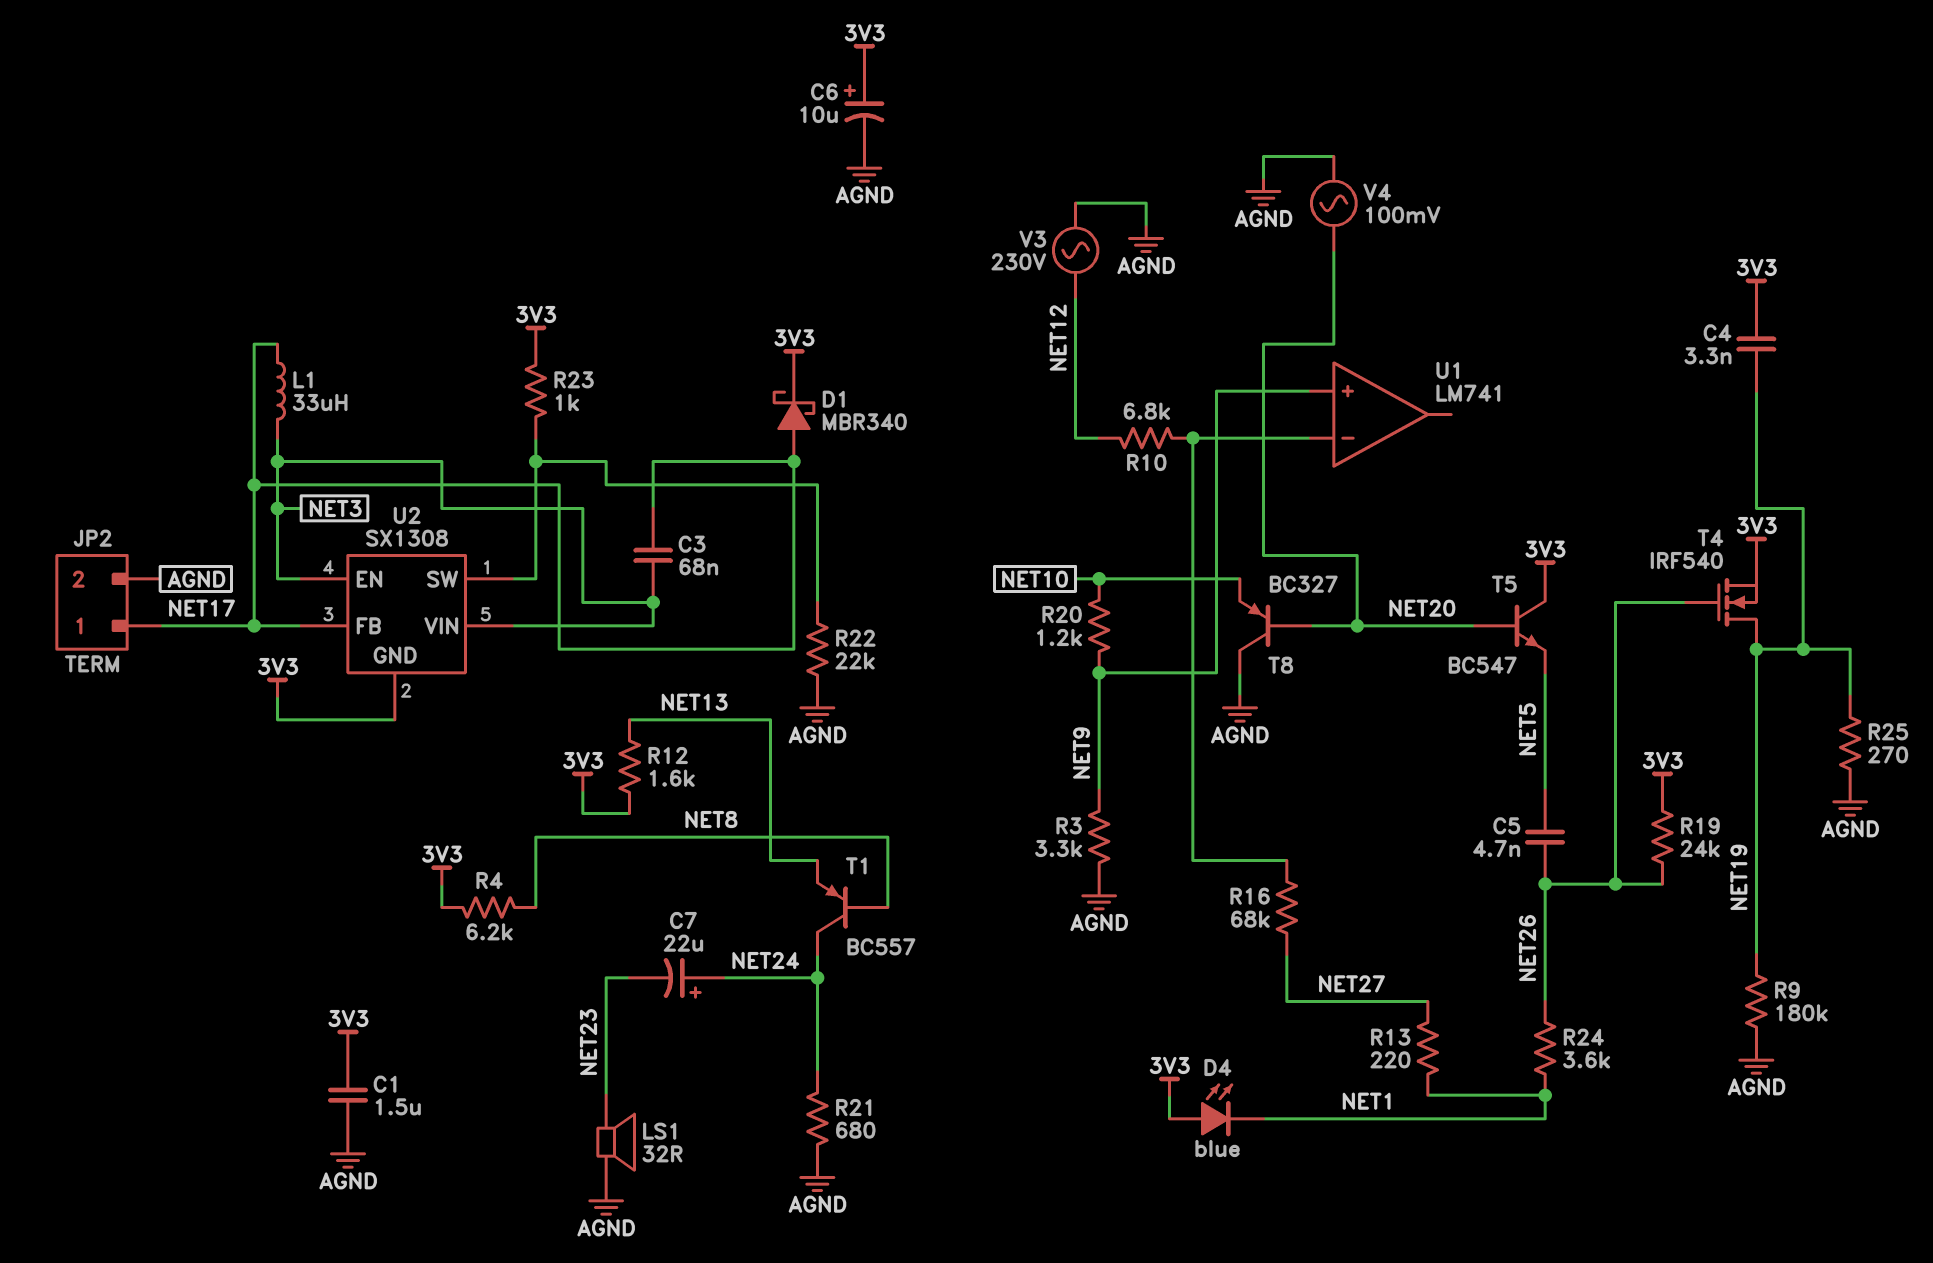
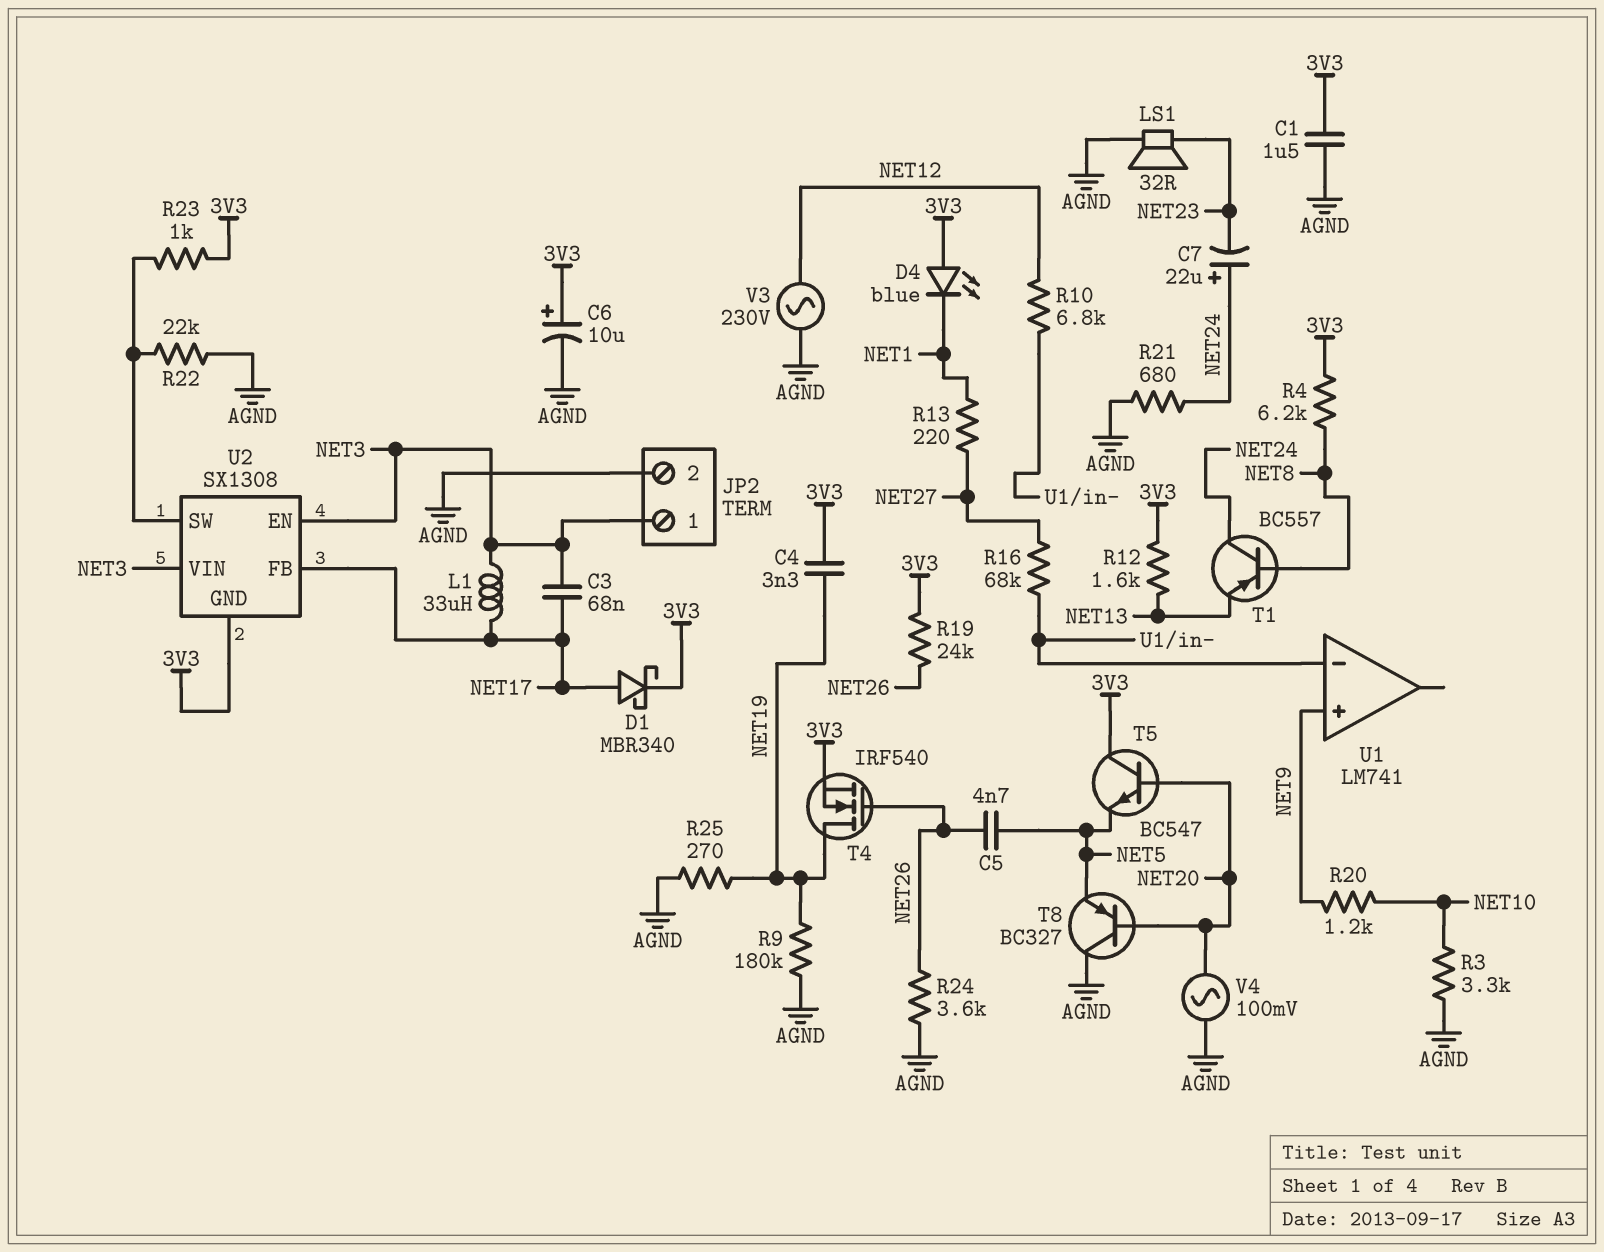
JP2 pin 1: NET17 -> NET3
R3: 3.3k (AGND, NET9) -> 3.3k (AGND, NET10)
R24: 3.6k (NET1, NET26) -> 3.6k (AGND, NET26)
T8: PNP BC327 (B NET20, C AGND, E NET10) -> PNP BC327 (B NET20, C AGND, E NET5)

